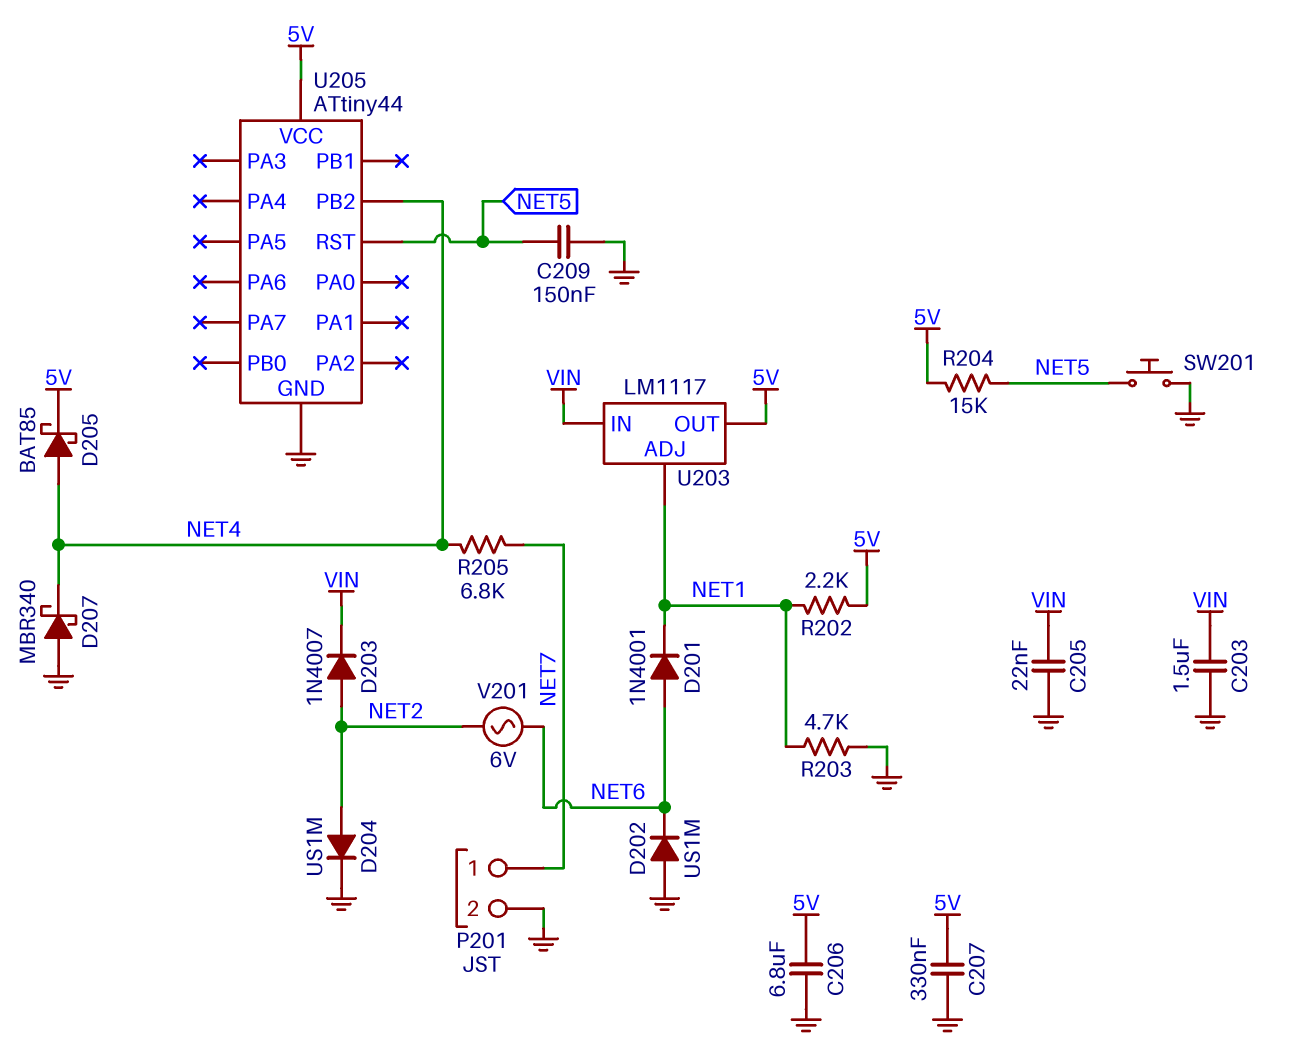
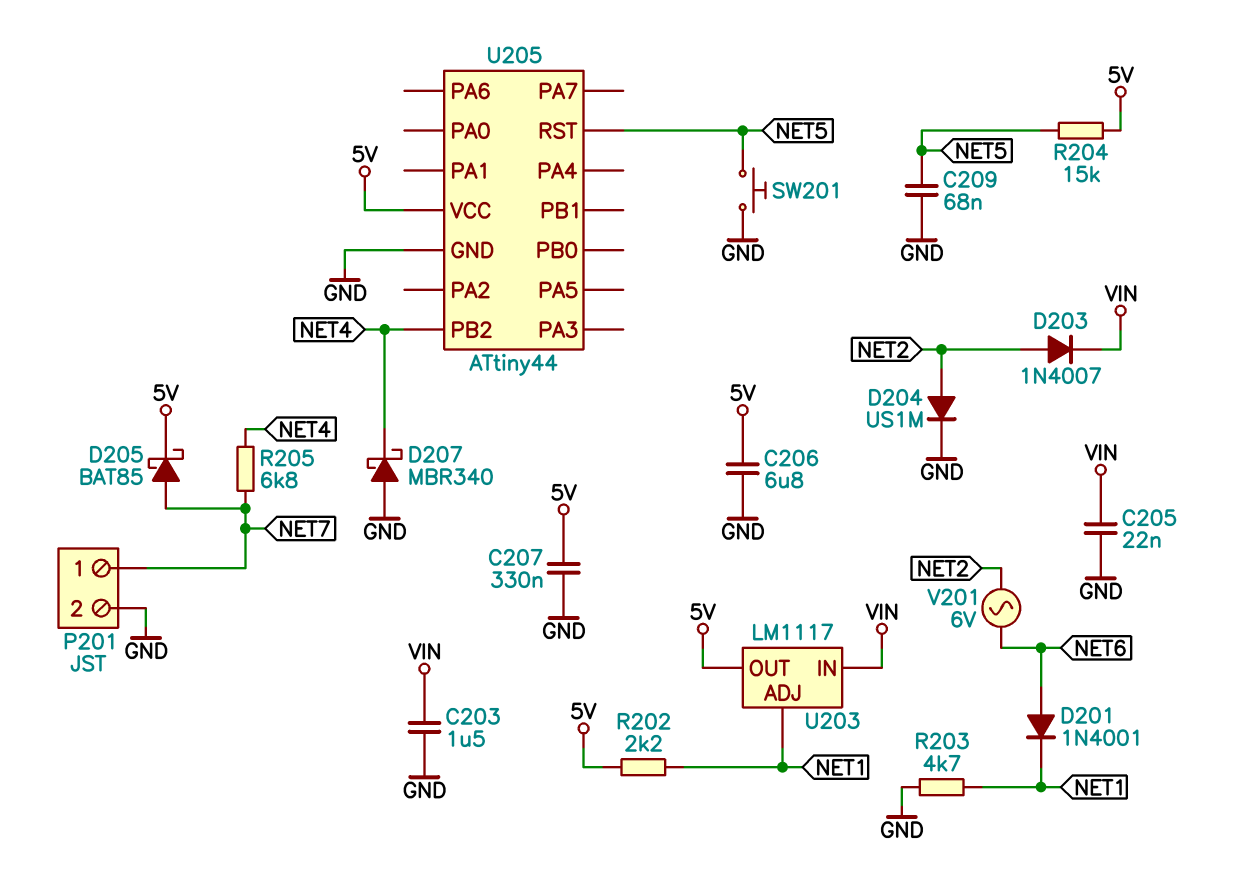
C209: 150nF (GND, NET5) -> 68nF (GND, NET5)
D202: diode US1M (A GND, K NET6) -> none
D205: schottky BAT85 (A NET4, K 5V) -> schottky BAT85 (A NET7, K 5V)

